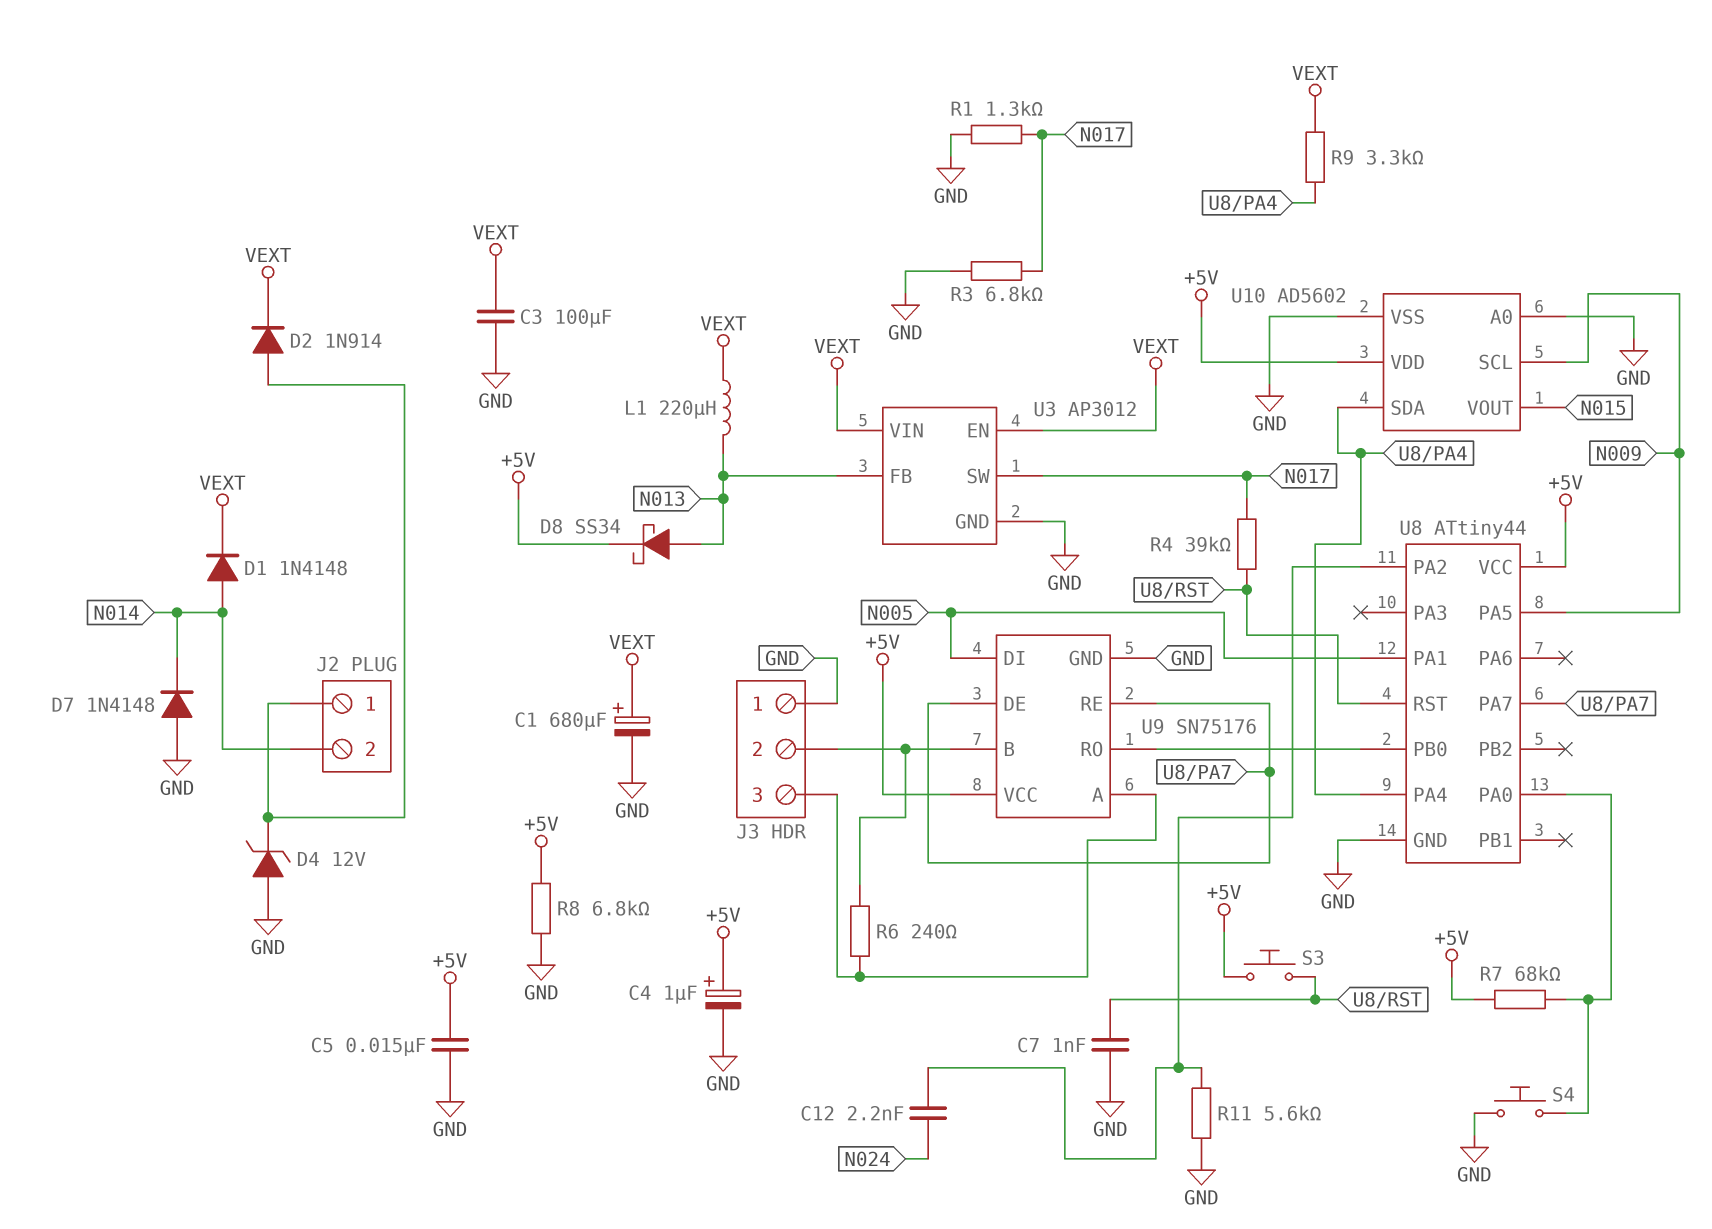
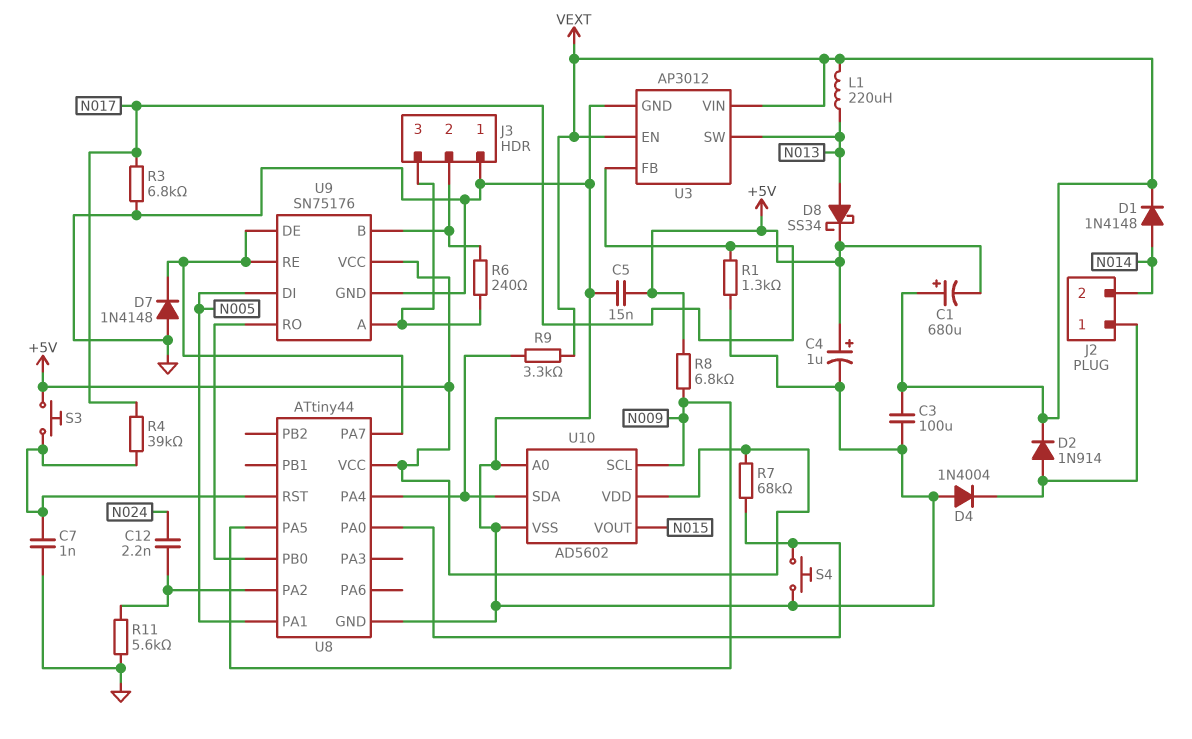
C1: 680uF (plus VEXT, minus GND) -> 680uF (plus VEXT, minus +5V)
D4: zener 12V (A GND, K J2/1) -> diode 1N4004 (A GND, K J2/1)
D7: diode 1N4148 (A GND, K N014) -> diode 1N4148 (A GND, K U8/PA7)
R8: 6.8k (+5V, GND) -> 6.8k (+5V, N009)
U3 pin FB: N013 -> N017
U3 pin SW: N017 -> N013

